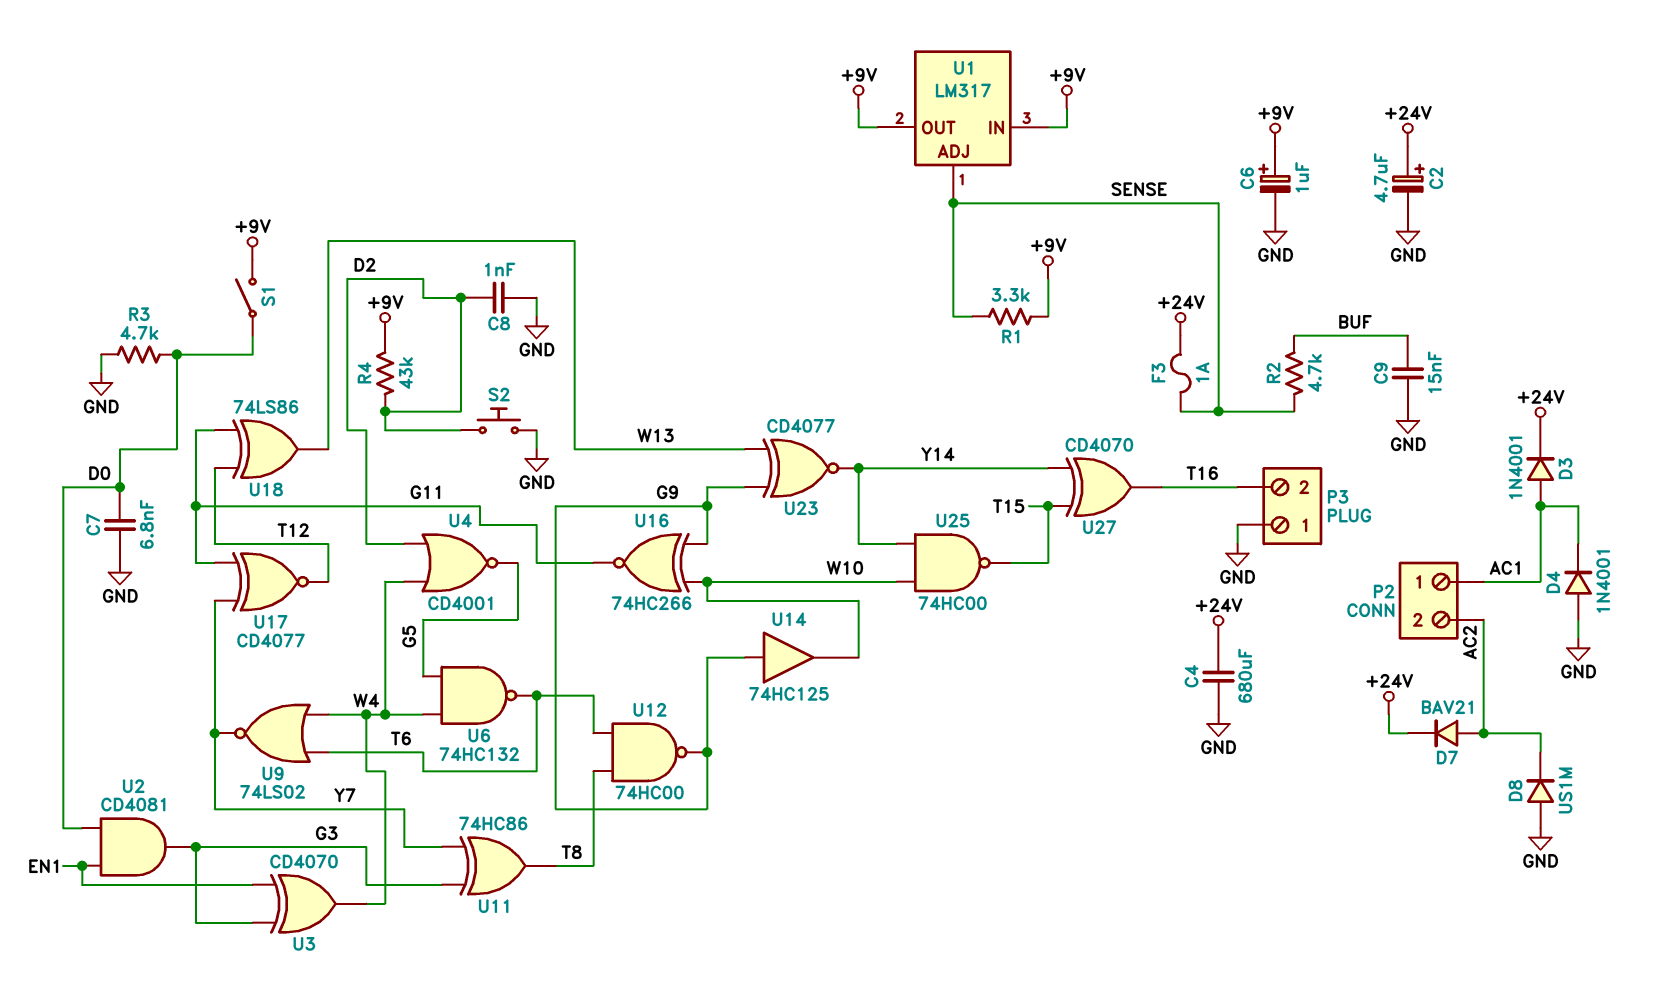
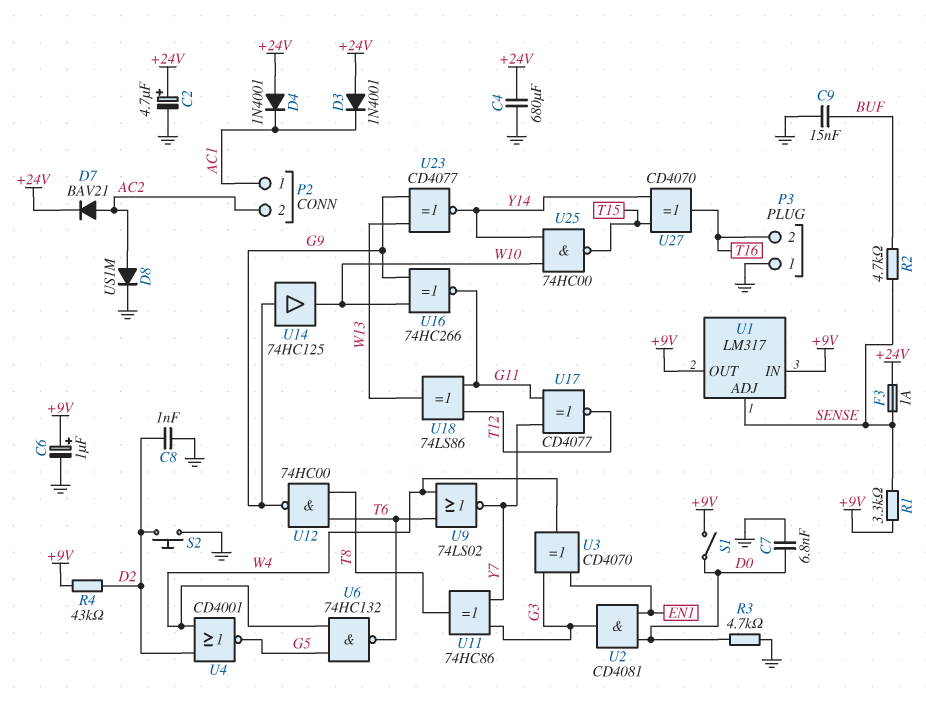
D3: diode 1N4001 (A AC1, K +24V) -> diode 1N4001 (A +24V, K AC1)
D4: diode 1N4001 (A GND, K AC1) -> diode 1N4001 (A +24V, K AC1)
D8: diode US1M (A GND, K AC2) -> diode US1M (A AC2, K GND)

